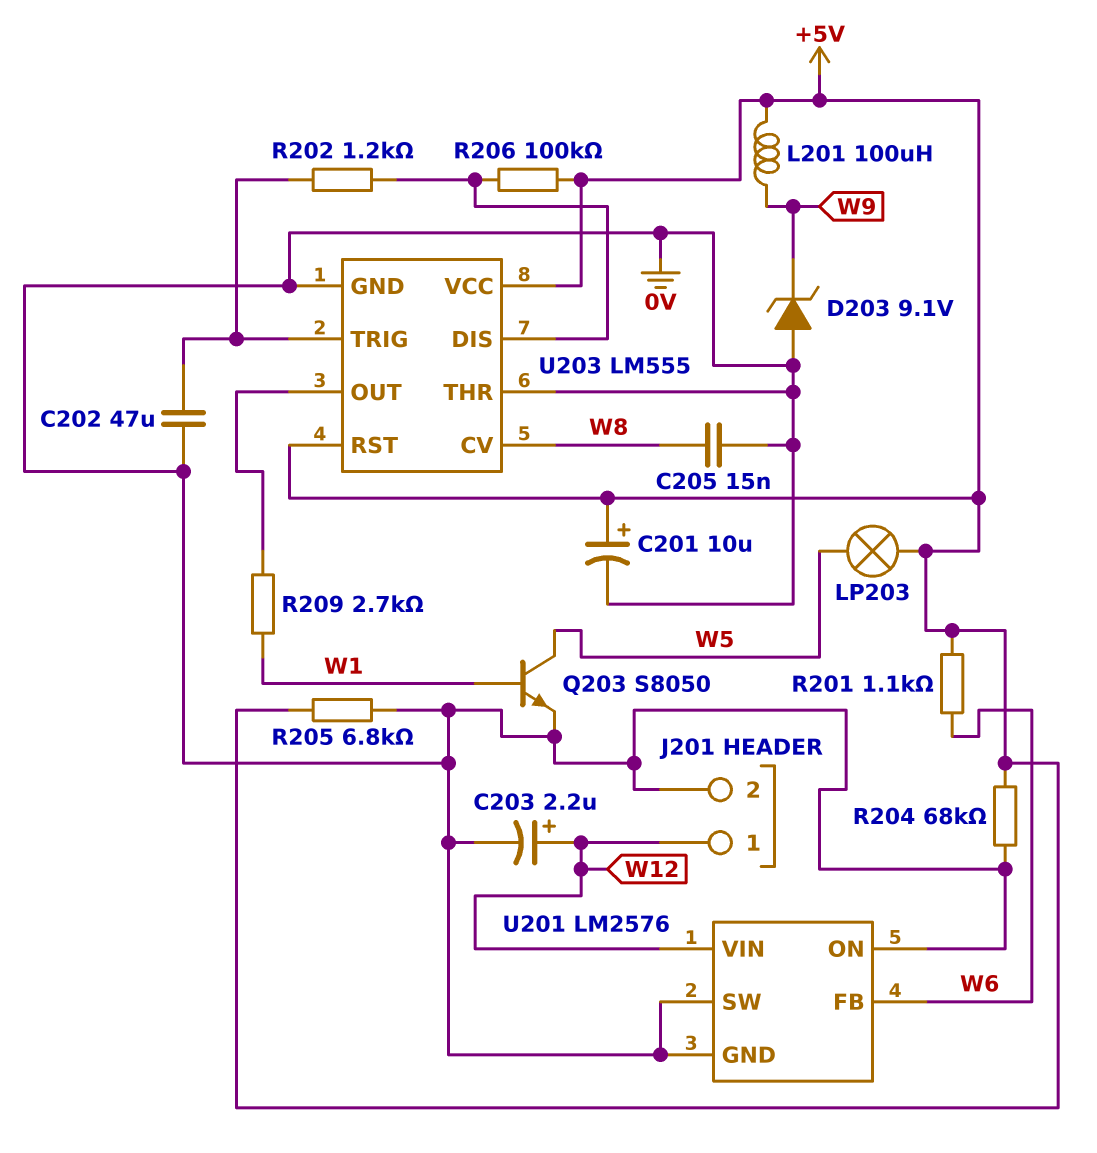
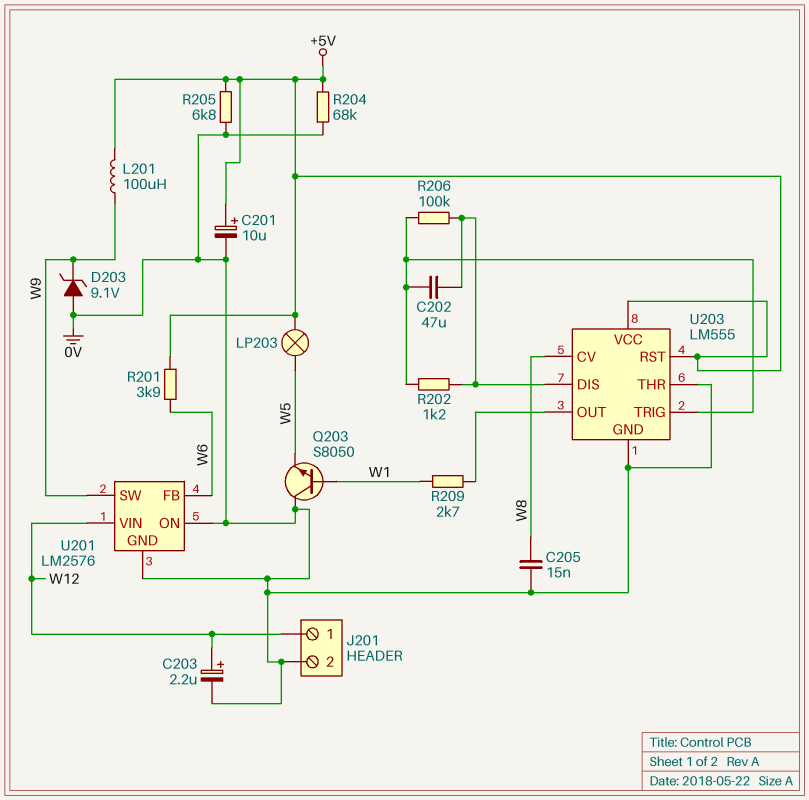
C202: 47uF (0V, U203/TRIG) -> 47uF (U203/DIS, U203/TRIG)
Q203: NPN S8050 (B W1, C W5, E 0V) -> NPN S8050 (B W1, C 0V, E W5)
R201: 1.1k (+5V, W6) -> 3.9k (+5V, W6)
R206: 100k (+5V, U203/DIS) -> 100k (U203/DIS, U203/TRIG)
U201 pin SW: 0V -> W9

